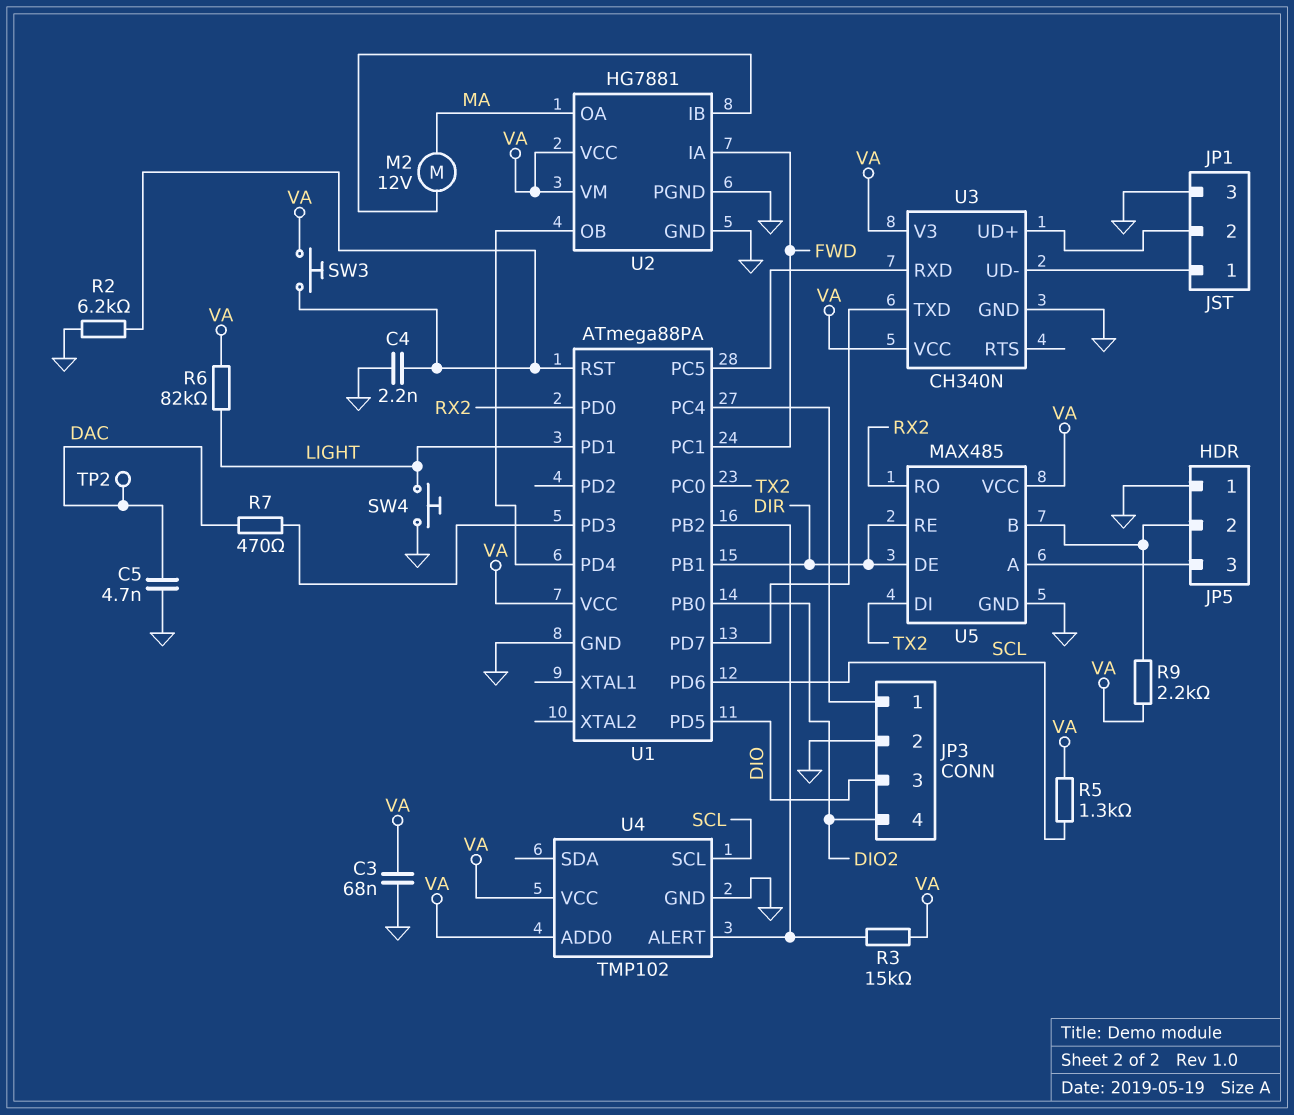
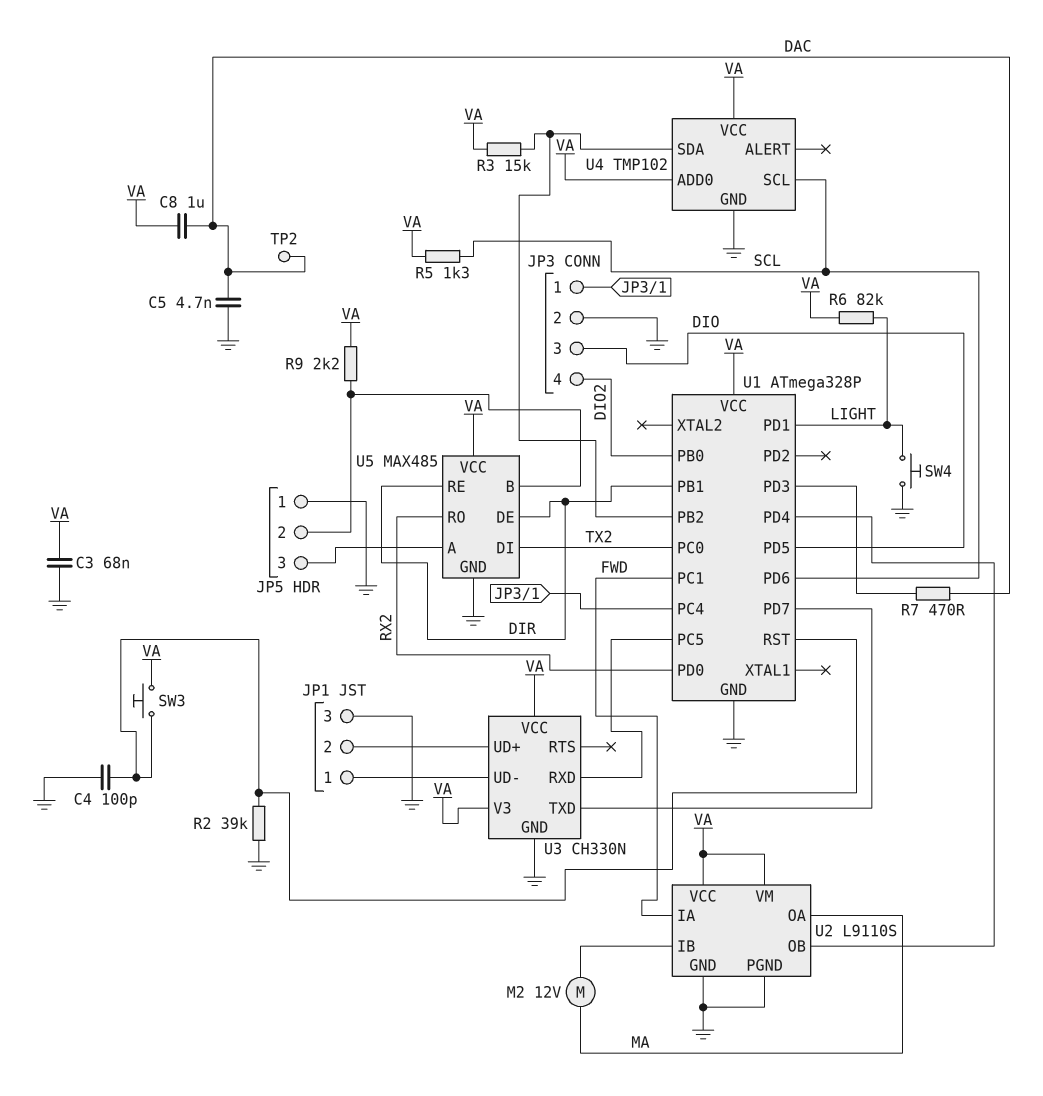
C4: 2.2nF (GND, U1/RST) -> 100pF (GND, U1/RST)
C8: none -> 1uF (DAC, VA)
R2: 6.2k (GND, U1/RST) -> 39k (GND, U1/RST)
U1: ATmega88PA -> ATmega328P
U2: HG7881 -> L9110S
U3: CH340N -> CH330N
U4 pin ALERT: U1/PB2 -> none
U4 pin SDA: none -> U1/PB2

